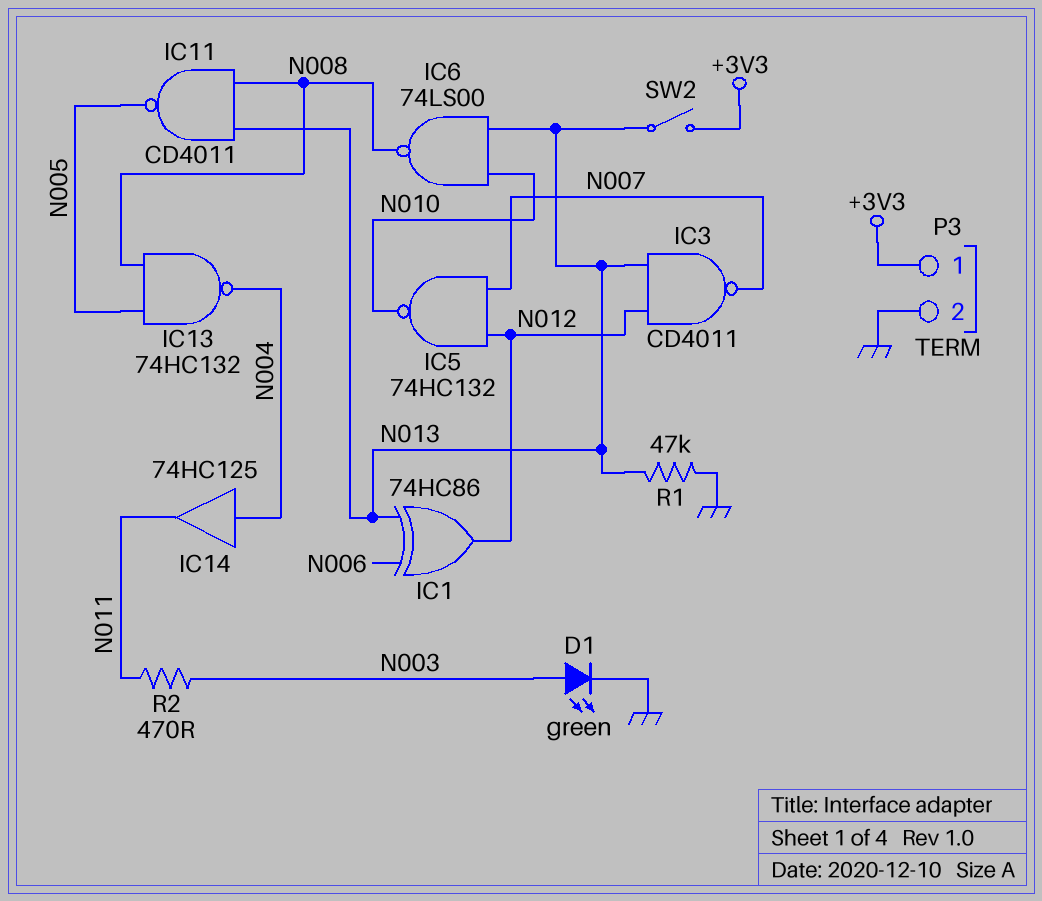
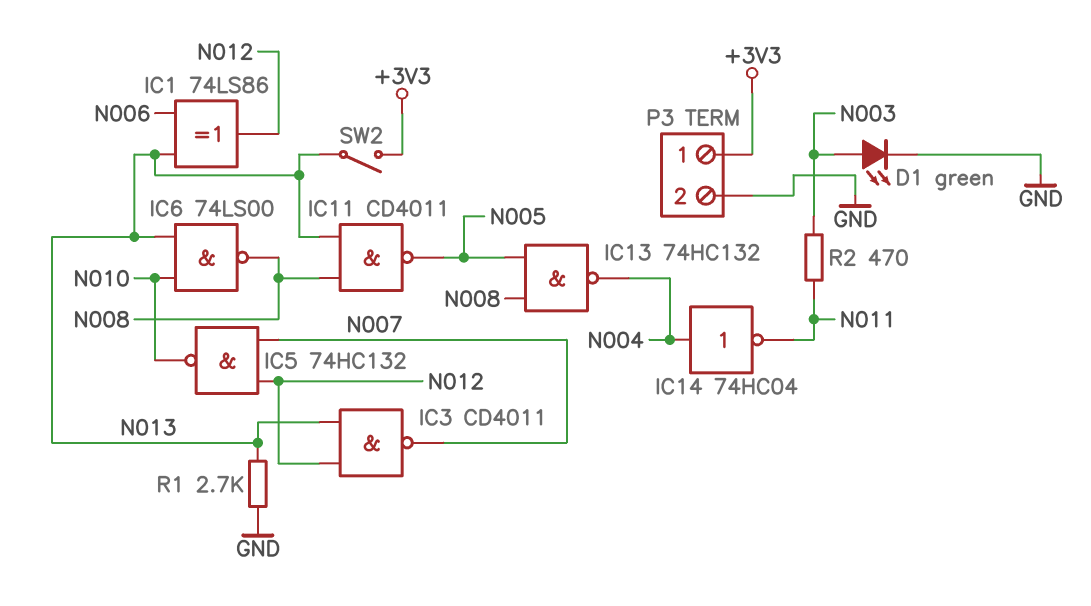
IC1: XOR 74HC86 (in N006, in N013, out N012) -> XOR 74LS86 (in N006, in N013, out N012)
IC14: buffer 74HC125 (in N004, out N011) -> NOT 74HC04 (in N004, out N011)
R1: 47k (GND, N013) -> 2.7k (GND, N013)

